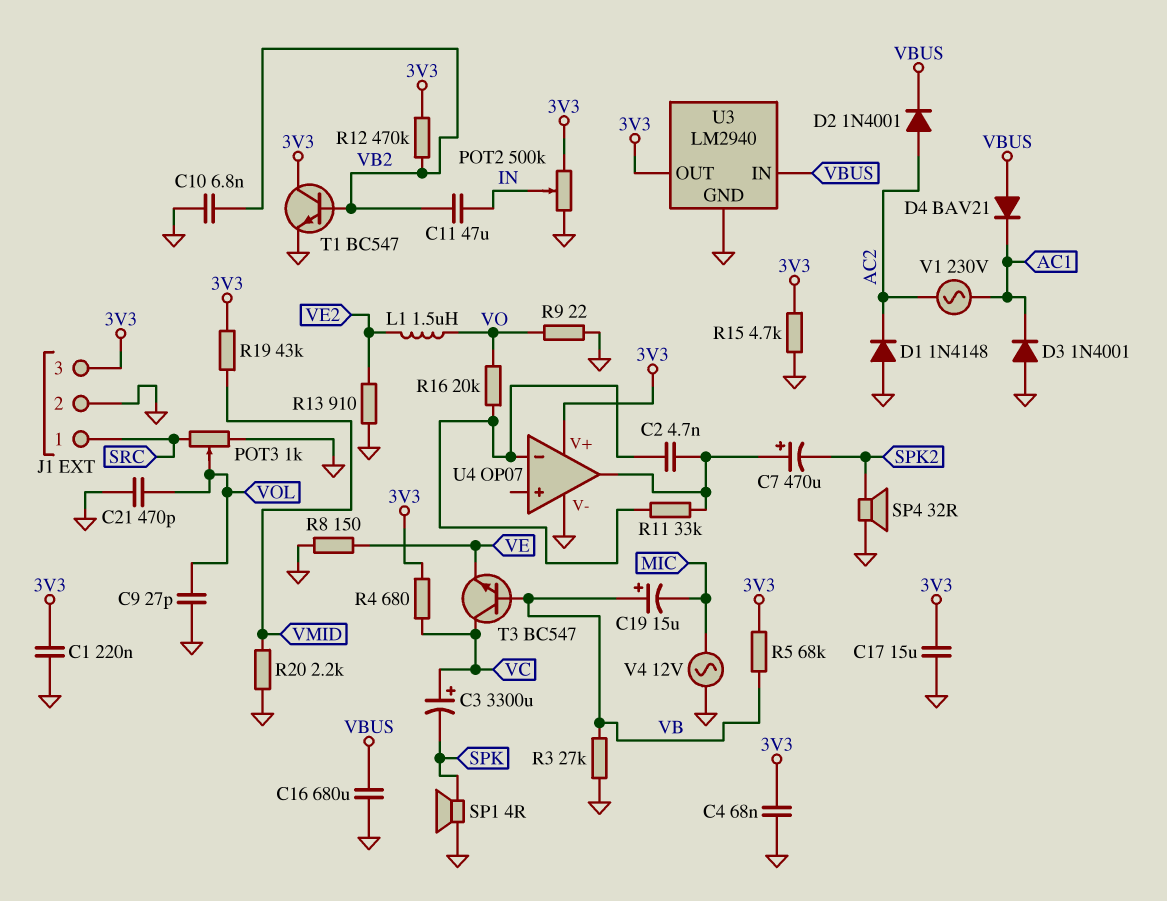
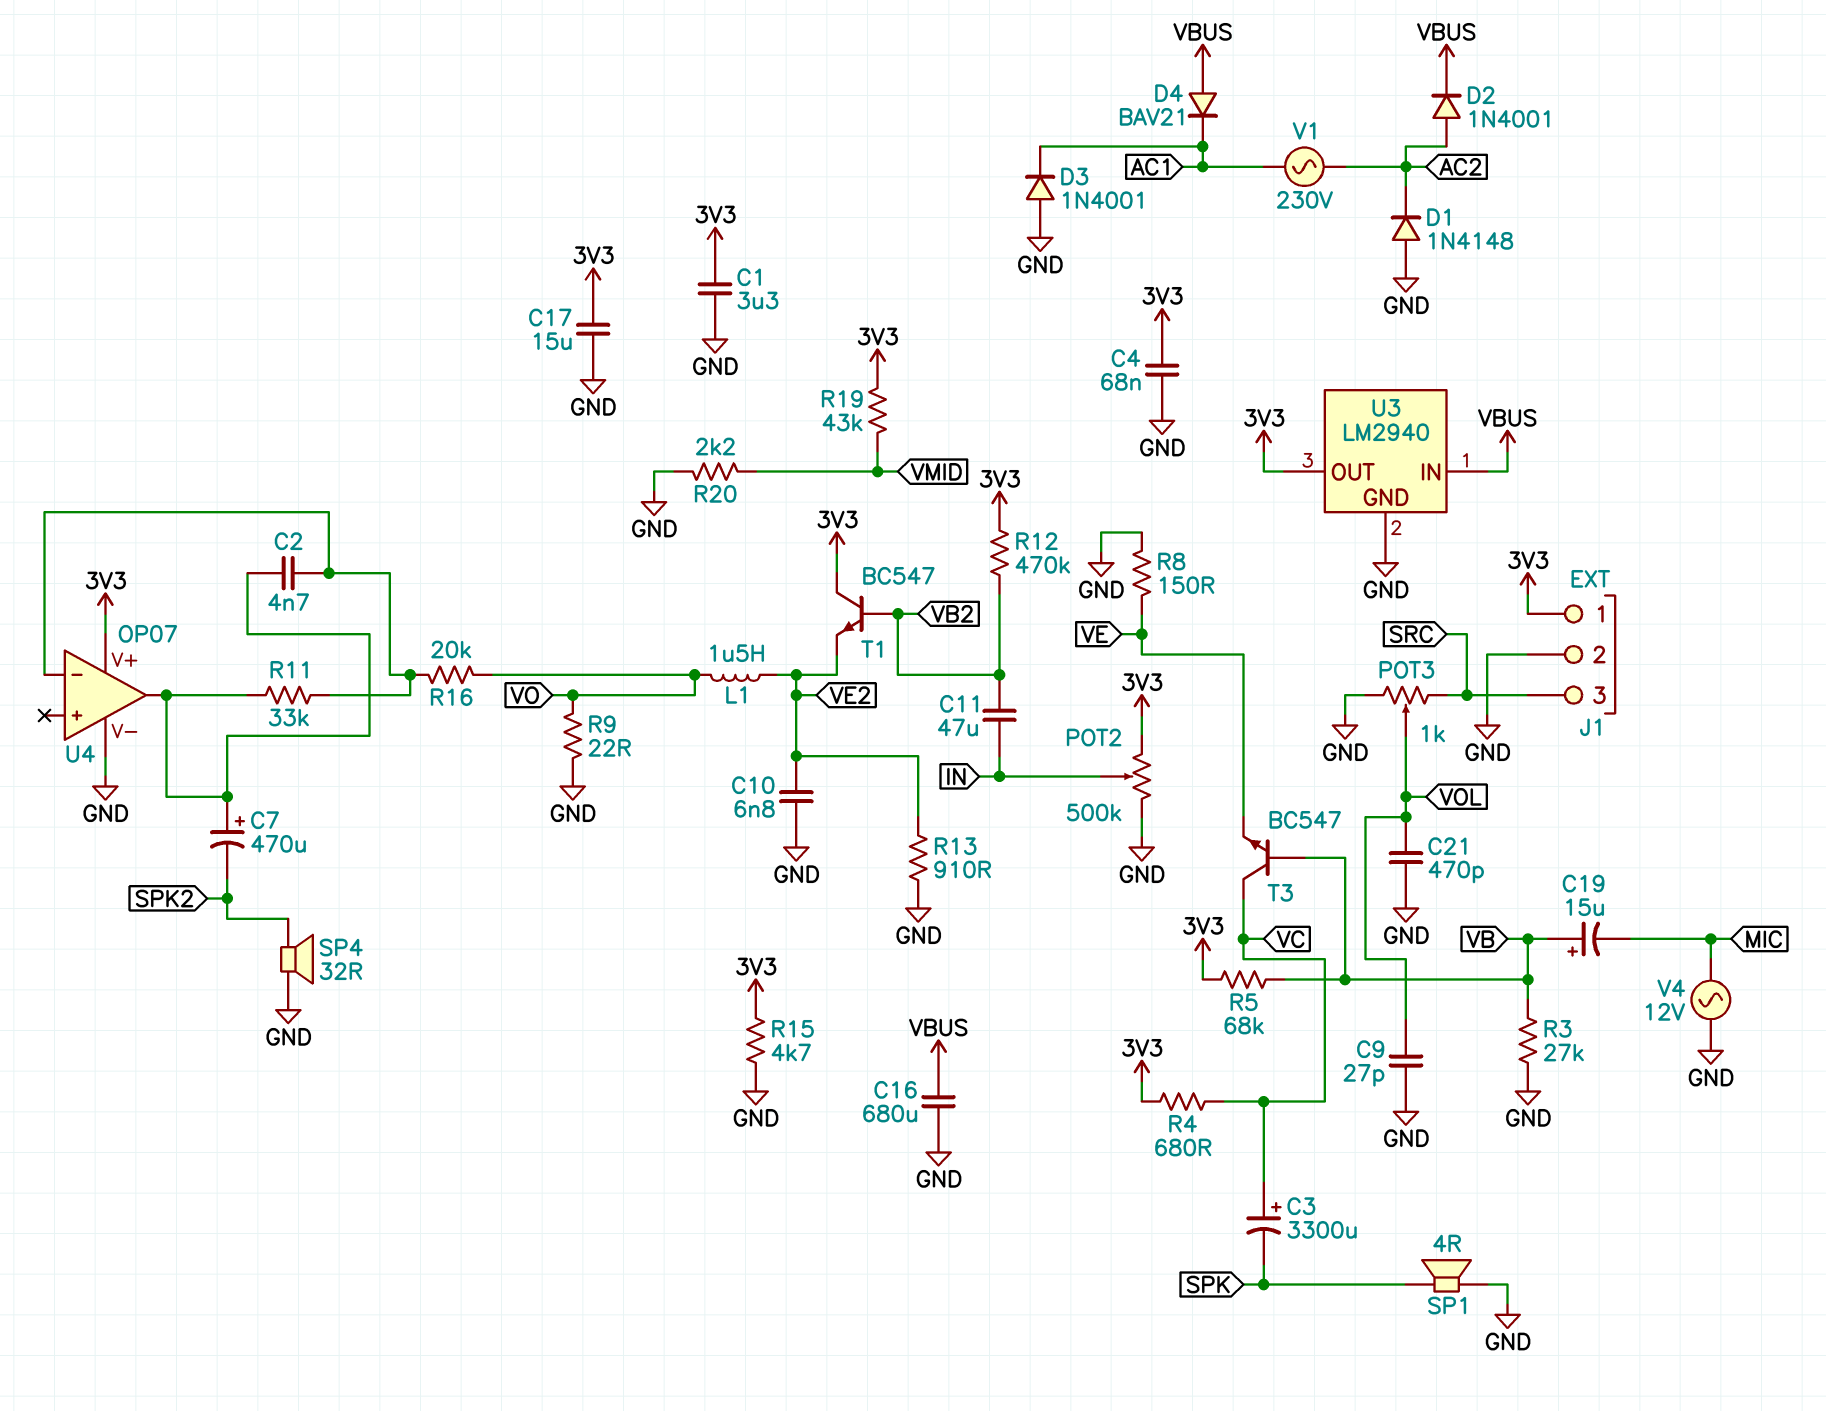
C1: 220nF (3V3, GND) -> 3.3uF (3V3, GND)
C10: 6.8nF (GND, VB2) -> 6.8nF (GND, VE2)
J1 pin 1: SRC -> 3V3
J1 pin 3: 3V3 -> SRC
T1: NPN BC547 (B VB2, C 3V3, E GND) -> NPN BC547 (B VB2, C 3V3, E VE2)

